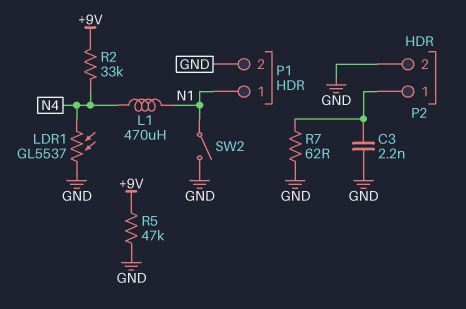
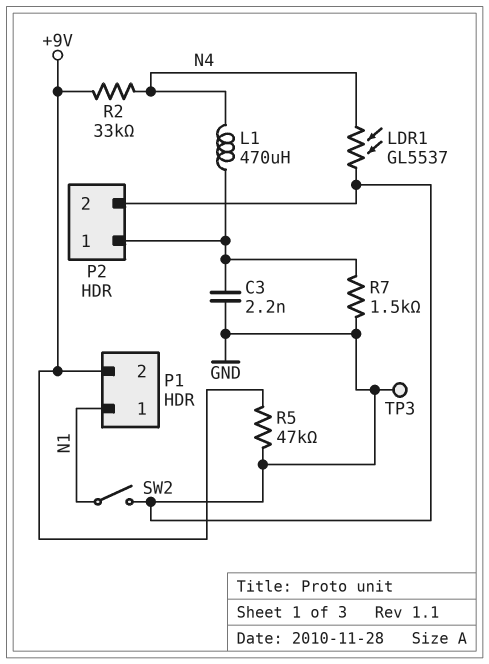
L1: 470uH (N1, N4) -> 470uH (N4, P2/1)
P1 pin 2: GND -> +9V
R7: 62 (GND, P2/1) -> 1.5k (GND, P2/1)
TP3: none -> test point (GND)

